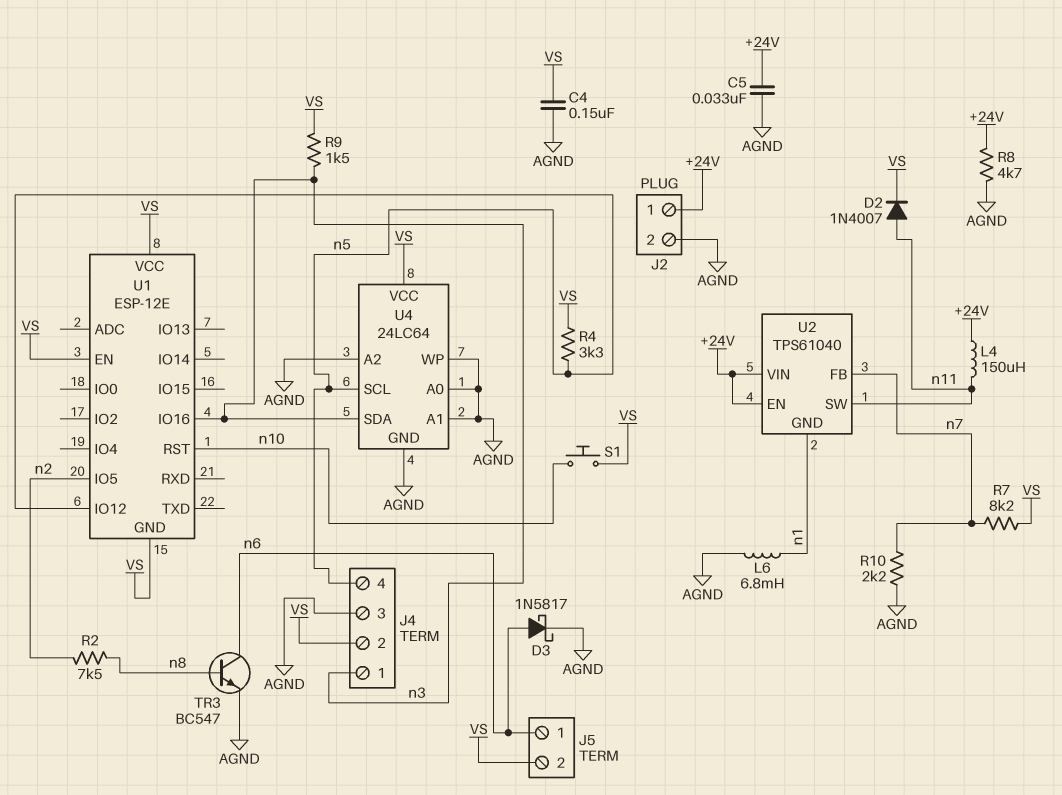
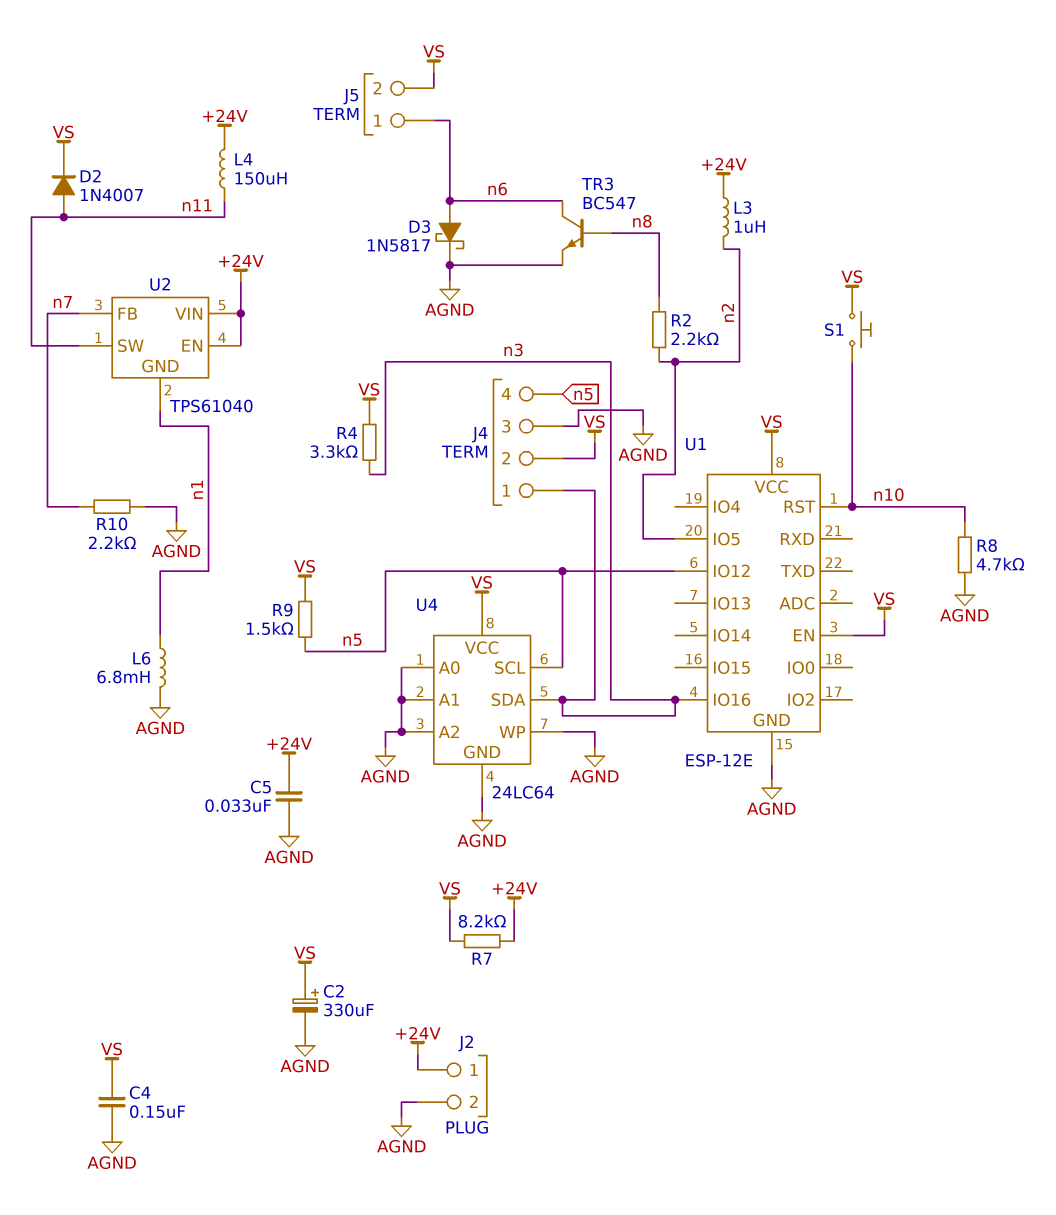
C2: none -> 330uF (plus VS, minus AGND)
L3: none -> 1uH (+24V, n2)
R2: 7.5k (n2, n8) -> 2.2k (n2, n8)
R4: 3.3k (VS, n5) -> 3.3k (VS, n3)
R7: 8.2k (VS, n7) -> 8.2k (+24V, VS)
R8: 4.7k (+24V, AGND) -> 4.7k (AGND, n10)
R9: 1.5k (VS, n3) -> 1.5k (VS, n5)
U1 pin GND: VS -> AGND

